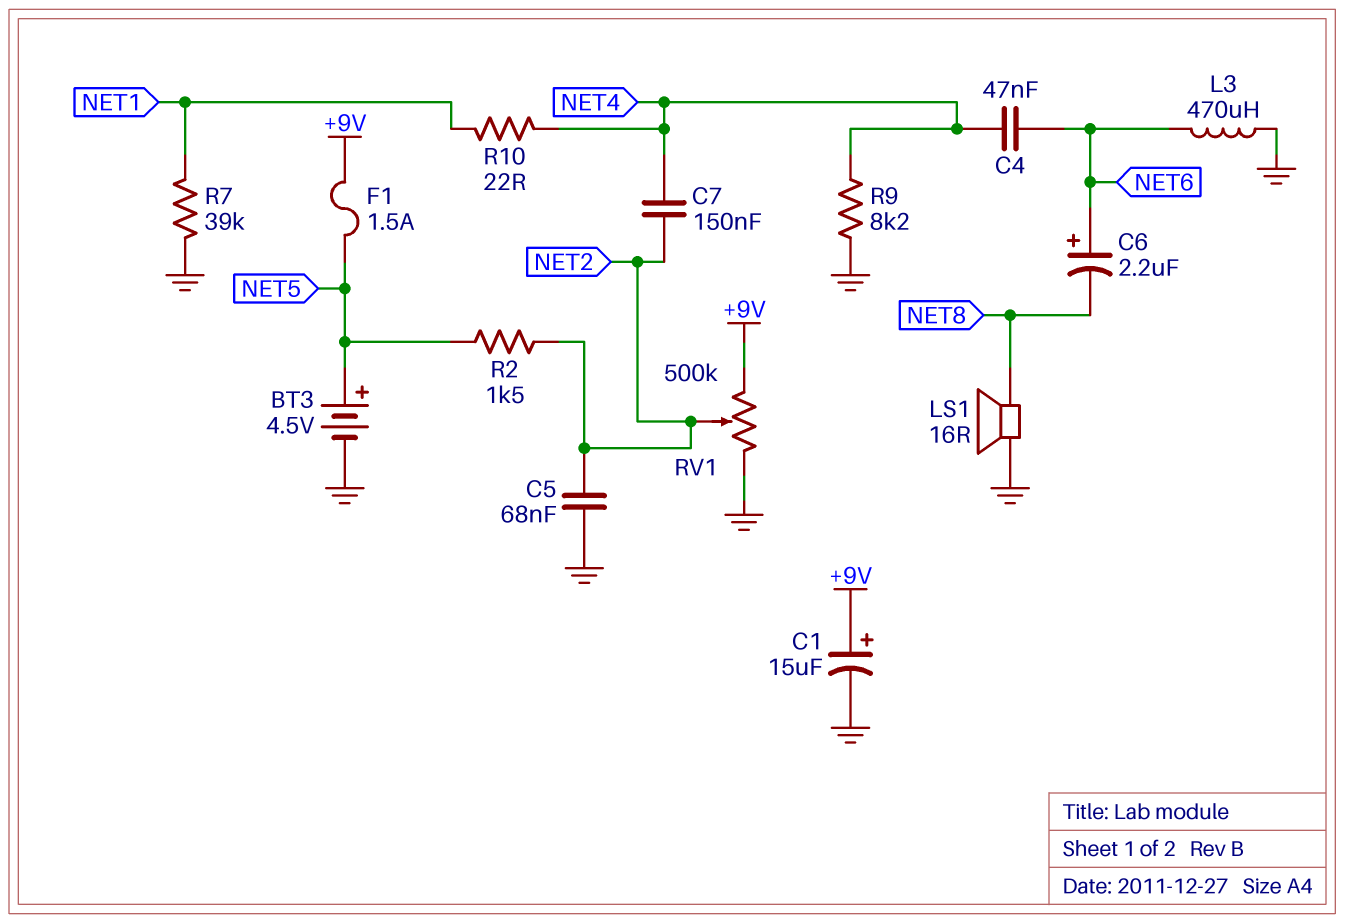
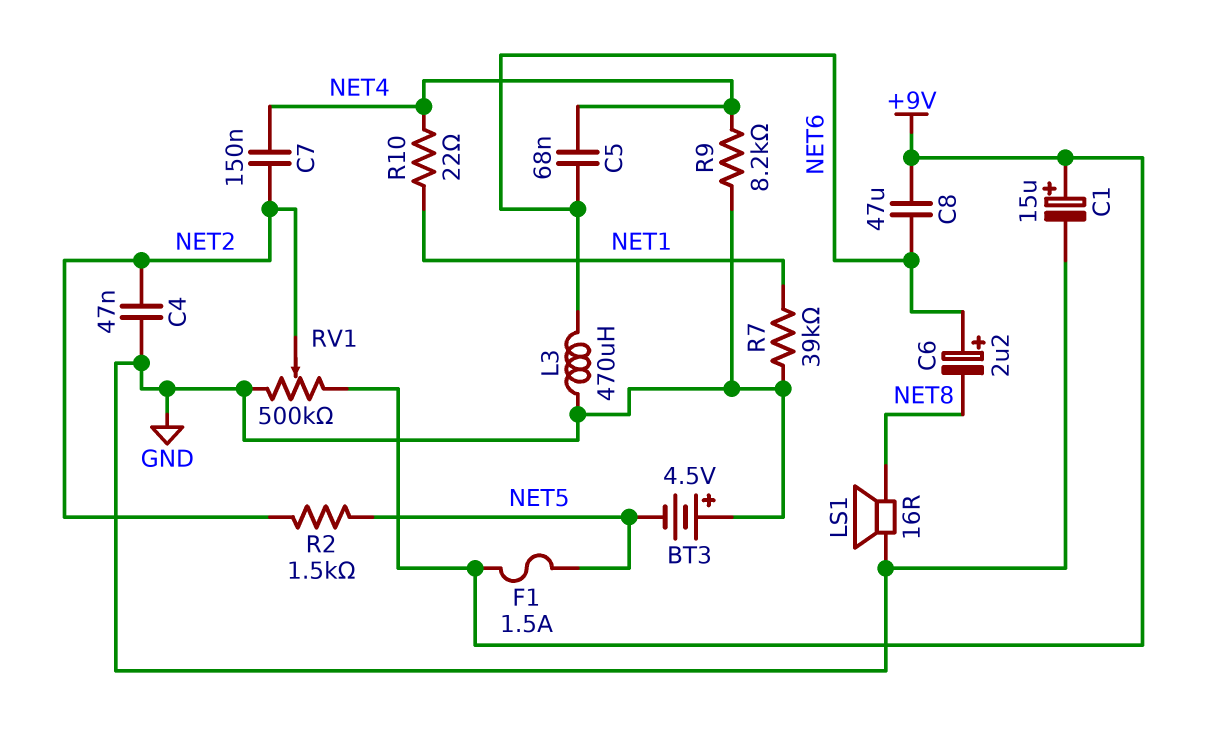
BT3: 4.5V (plus NET5, minus GND) -> 4.5V (plus GND, minus NET5)
C4: 47nF (NET4, NET6) -> 47nF (GND, NET2)
C5: 68nF (GND, NET2) -> 68nF (NET4, NET6)
C8: none -> 47uF (+9V, NET6)

